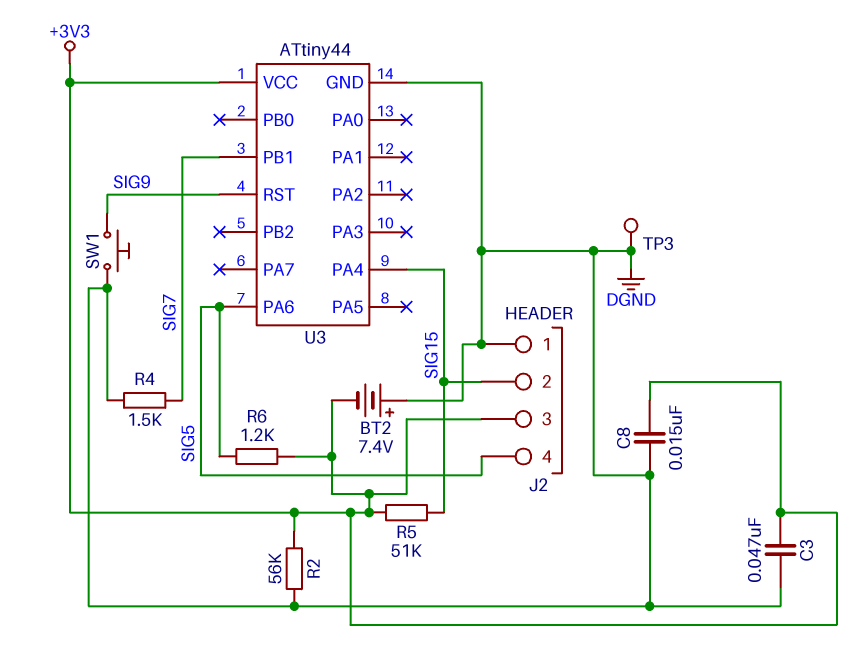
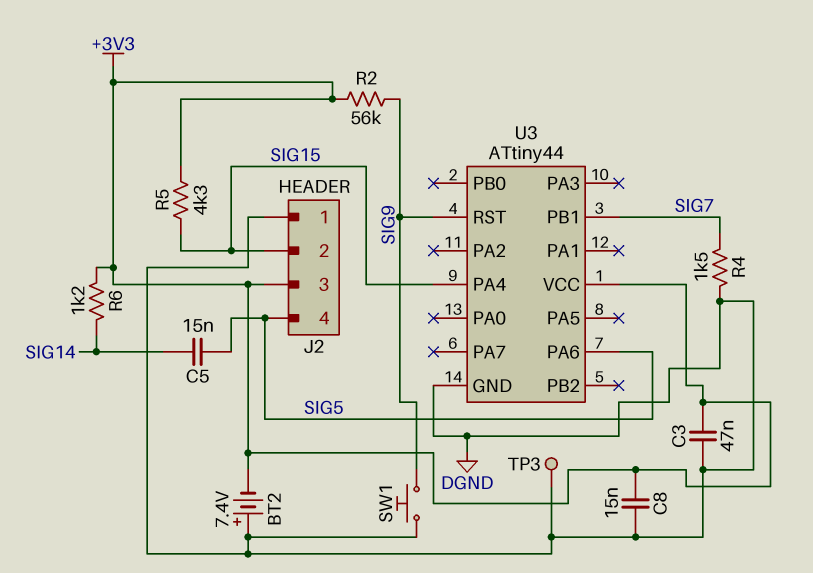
C5: none -> 15nF (SIG5, SIG14)
R2: 56k (+3V3, DGND) -> 56k (+3V3, SIG9)
R5: 51k (+3V3, SIG15) -> 4.3k (+3V3, SIG15)
R6: 1.2k (+3V3, SIG5) -> 1.2k (+3V3, SIG14)

